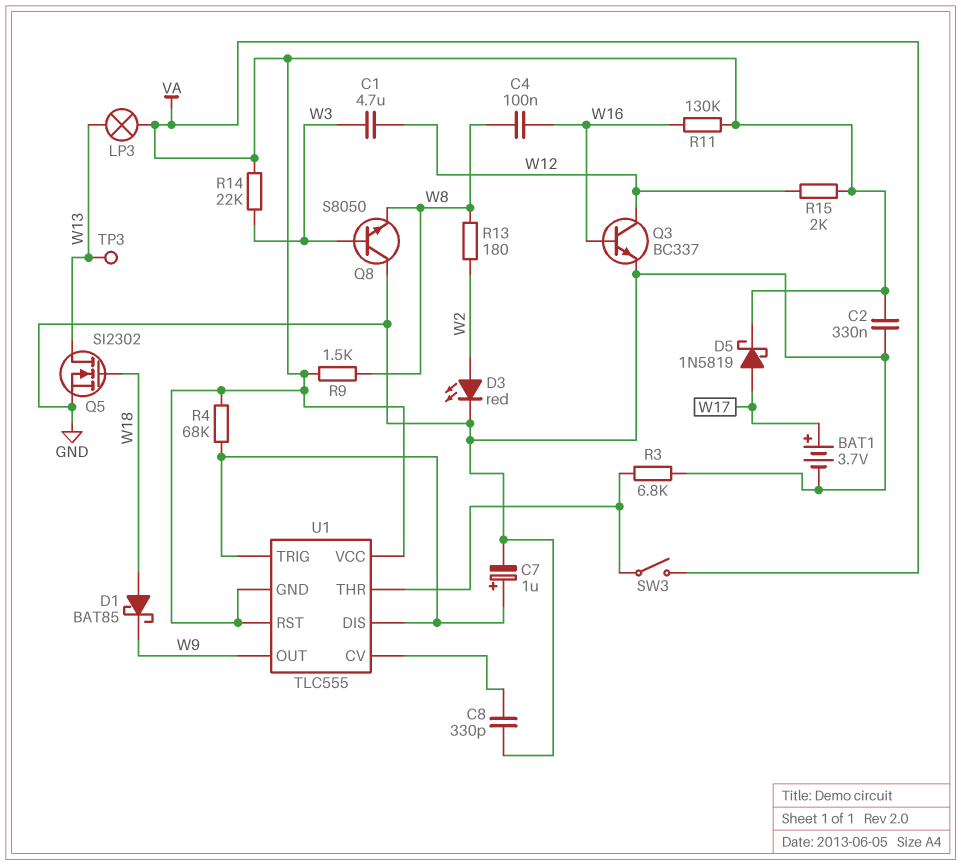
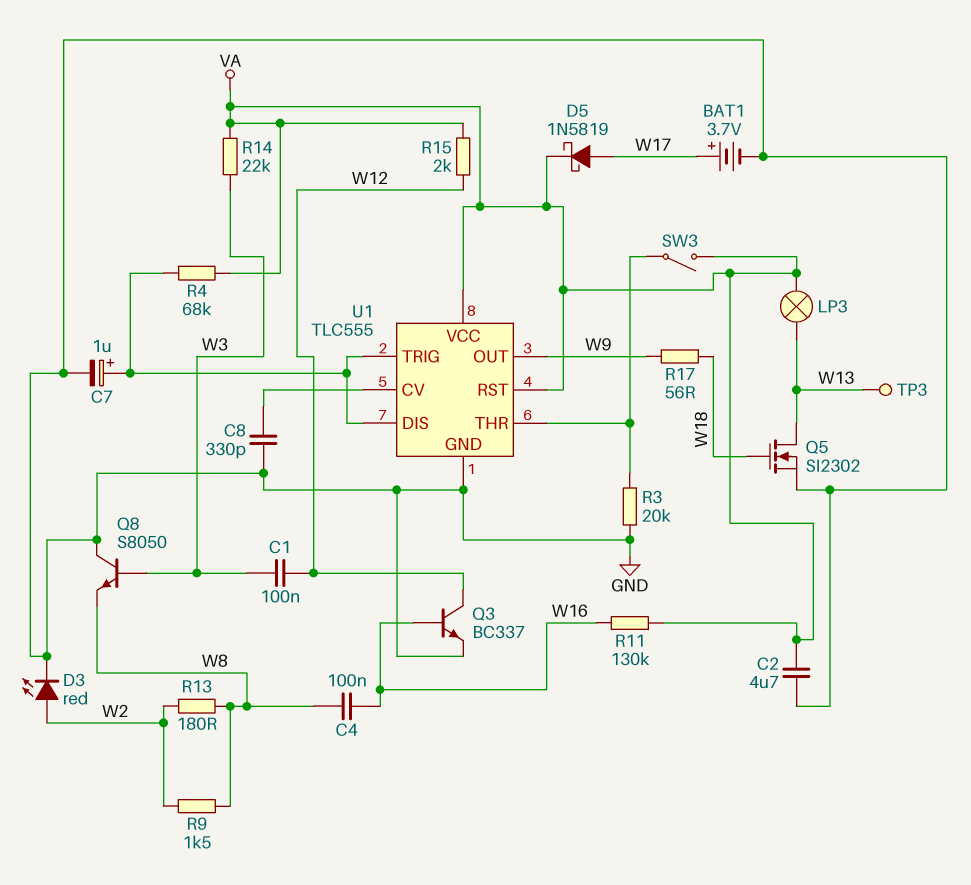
C1: 4.7uF (W3, W12) -> 100nF (W3, W12)
C2: 330nF (GND, VA) -> 4.7uF (GND, VA)
D1: schottky BAT85 (A W18, K W9) -> none
R3: 6.8k (GND, U1/THR) -> 20k (GND, U1/THR)
R9: 1.5k (VA, W8) -> 1.5k (W2, W8)
R17: none -> 56 (W9, W18)
U1 pin GND: VA -> GND

